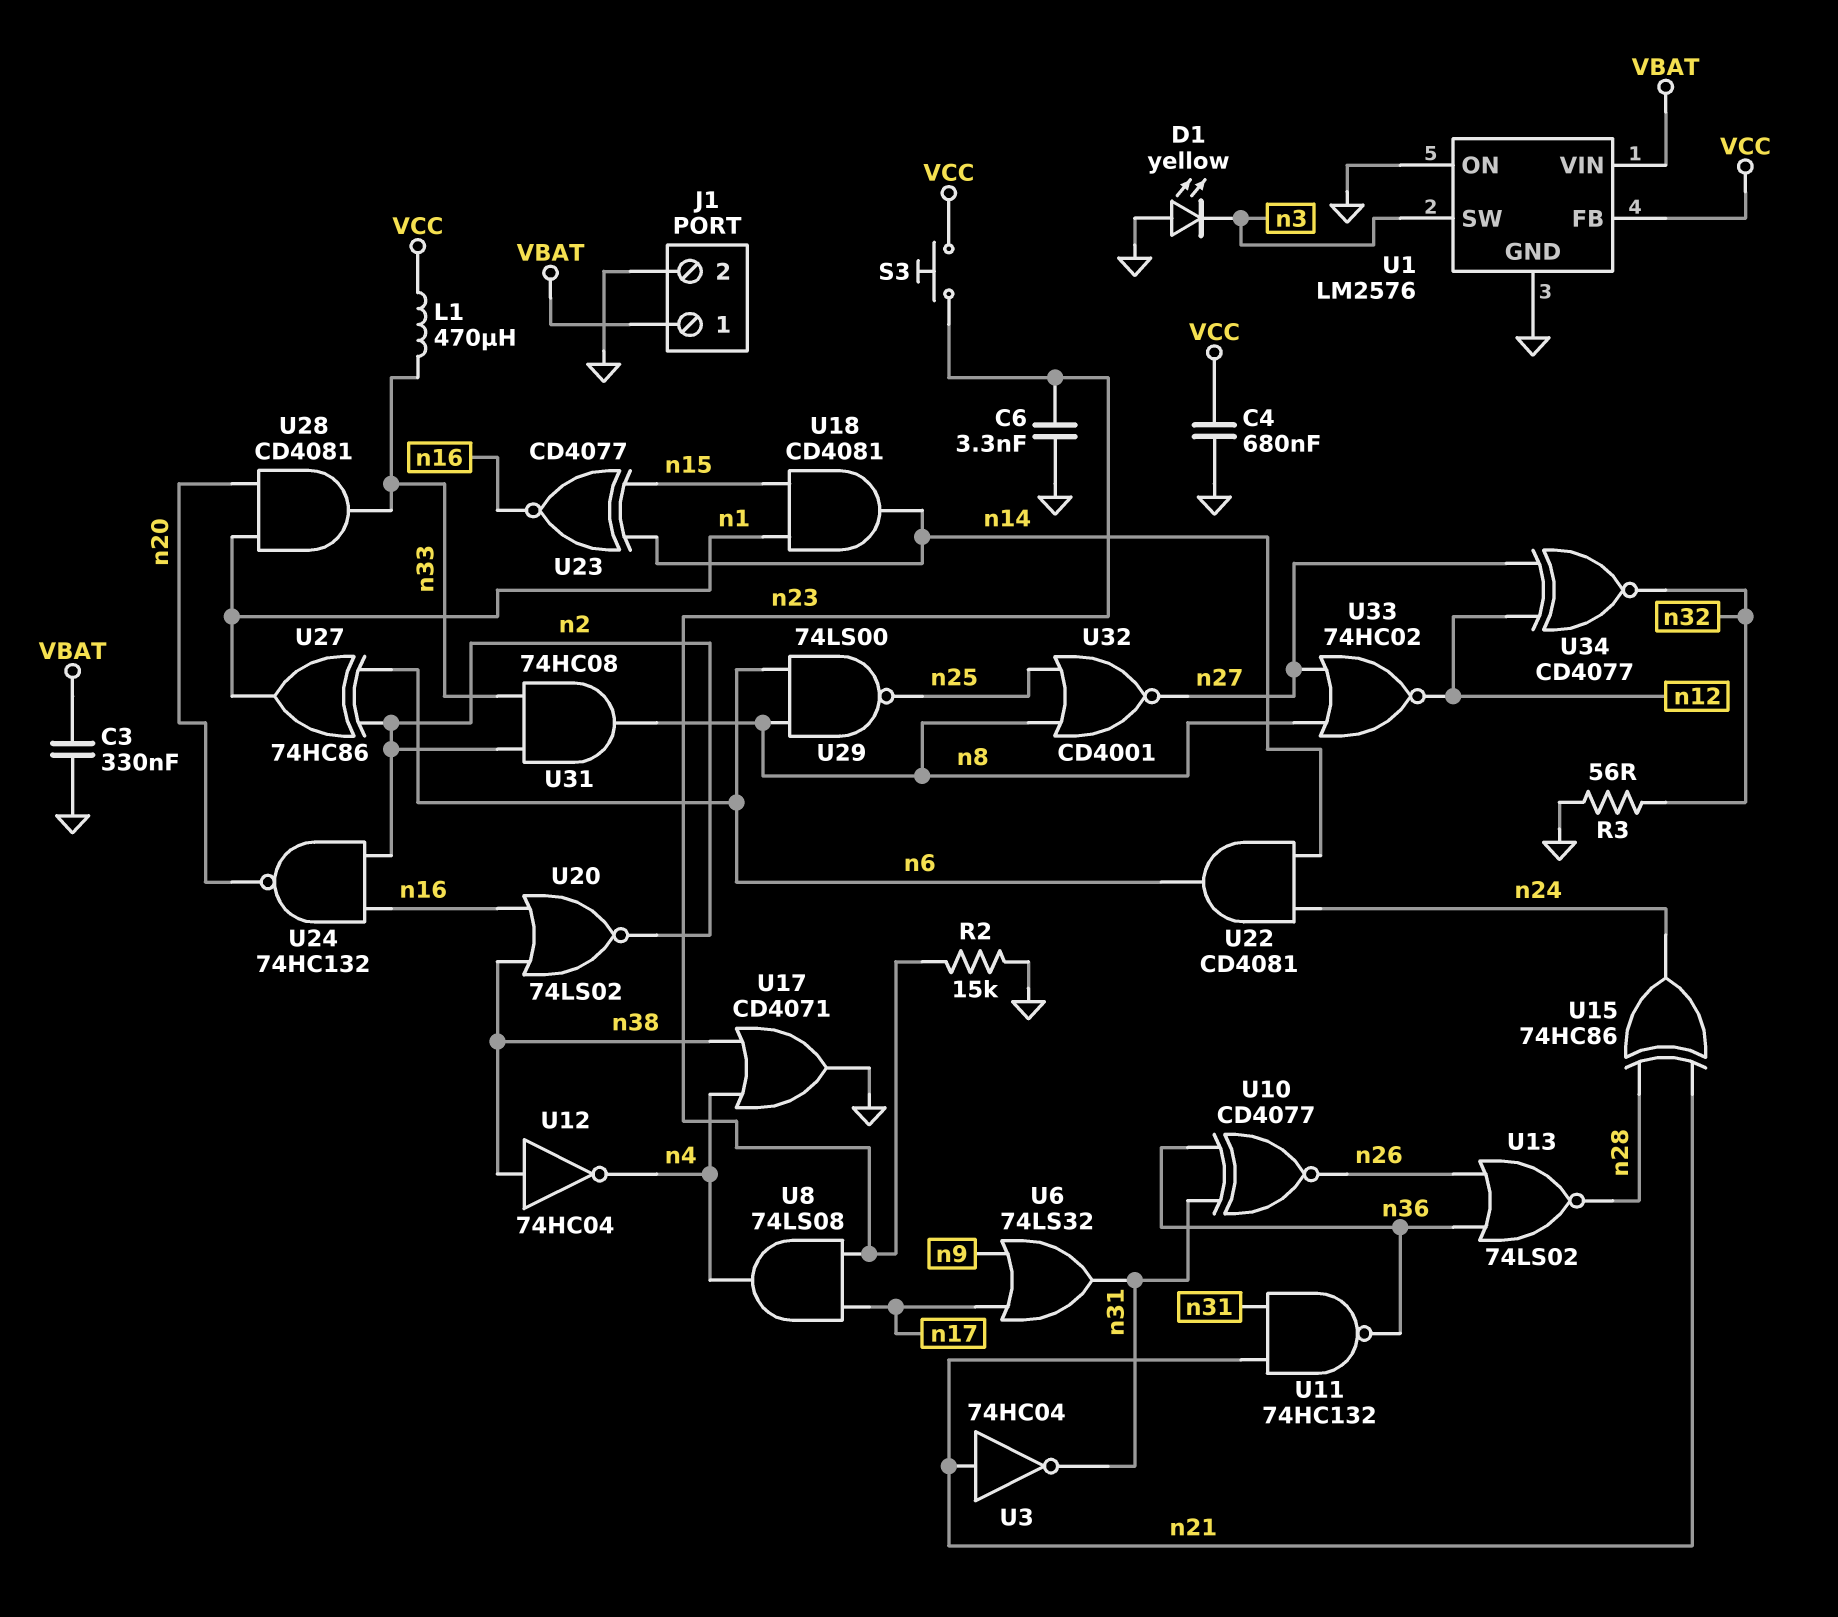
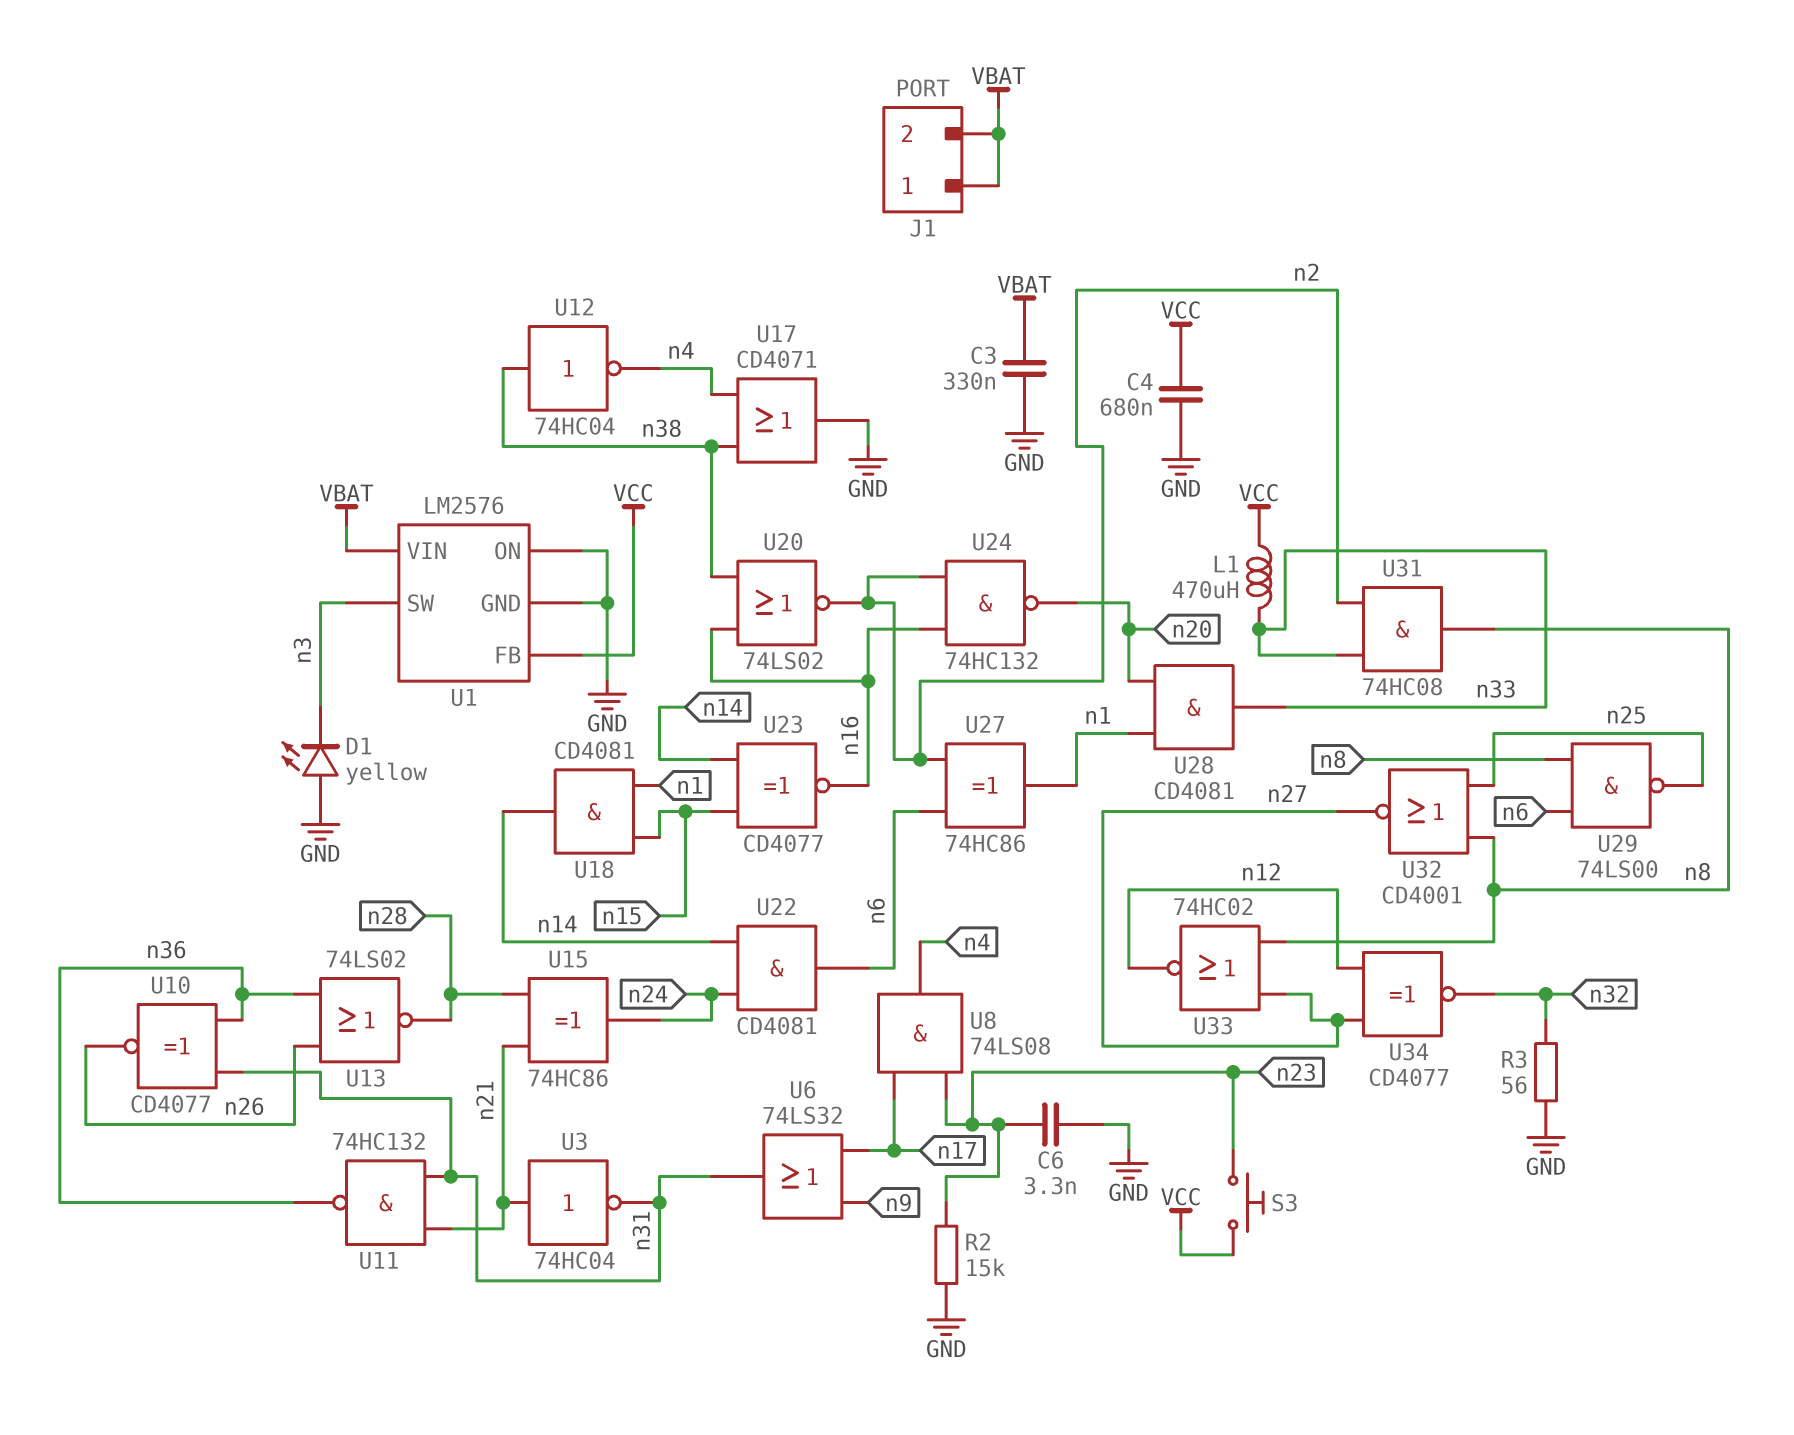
J1 pin 2: GND -> VBAT

